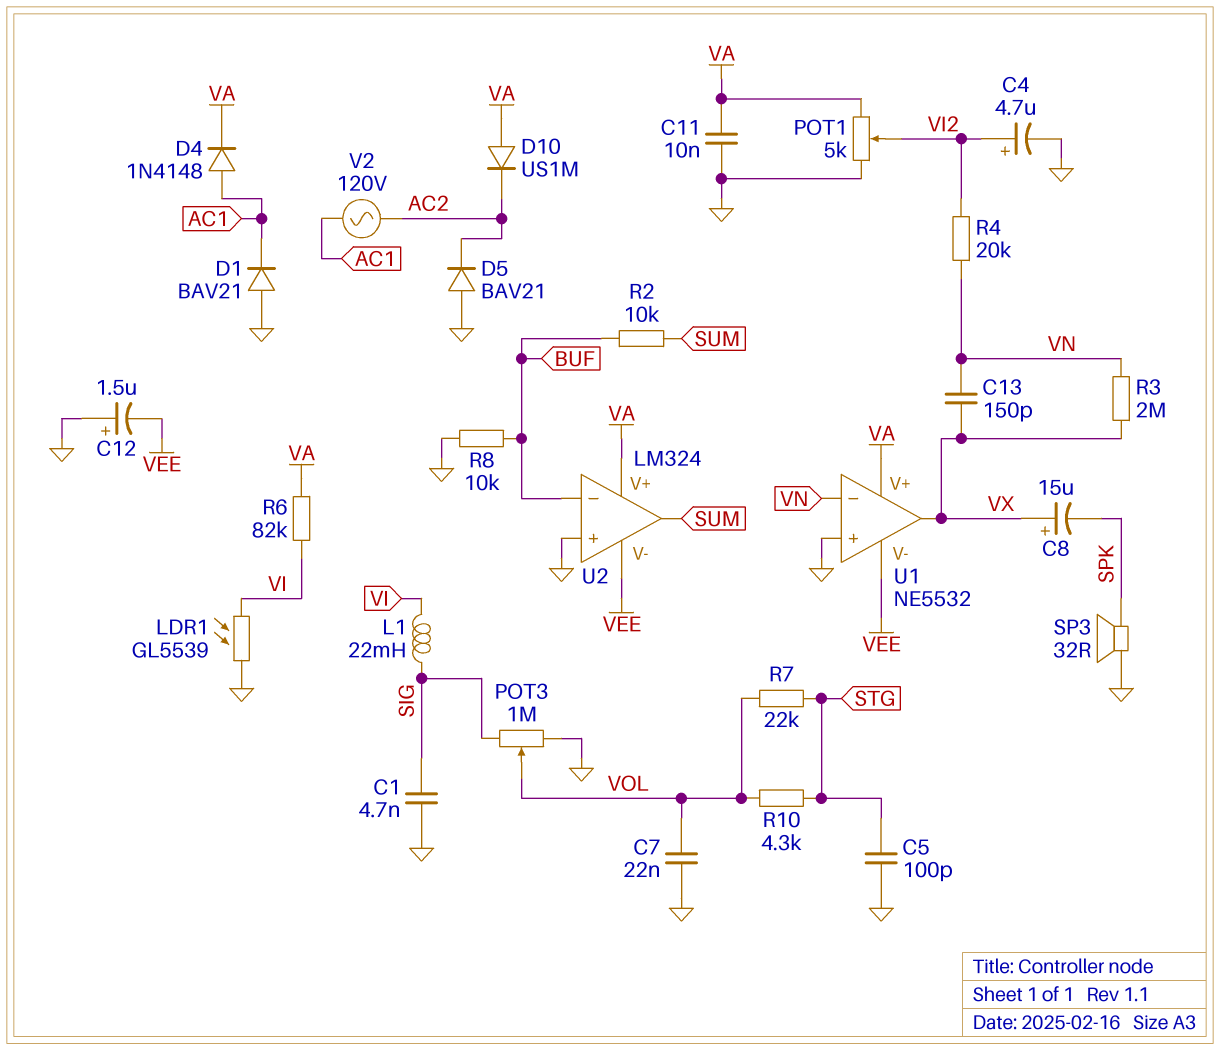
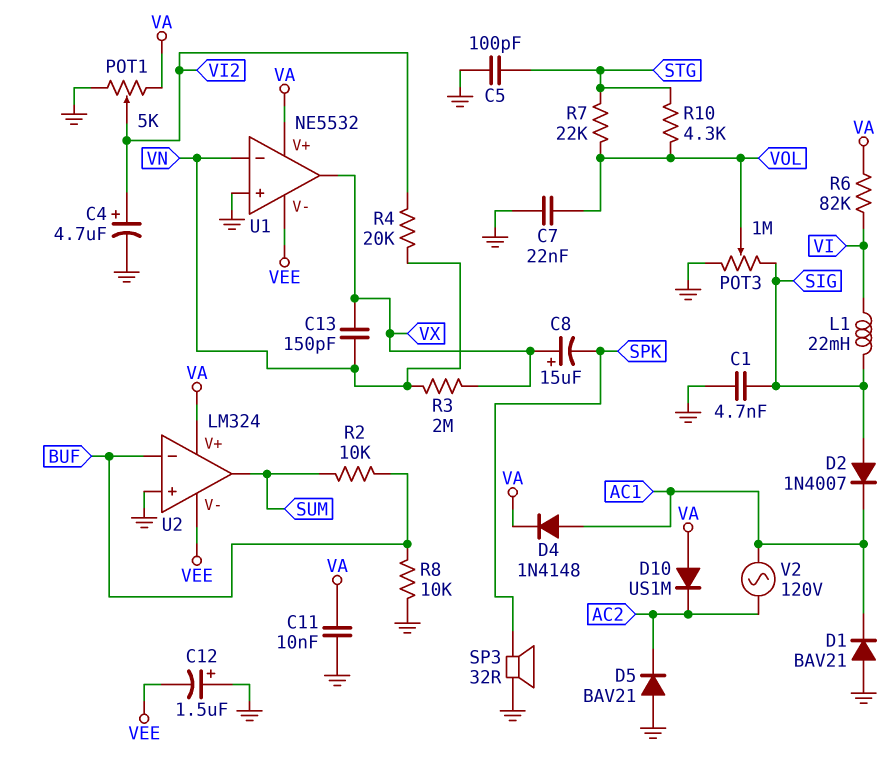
D2: none -> diode 1N4007 (A SIG, K AC1)
LDR1: GL5539 (GND, VI) -> none

